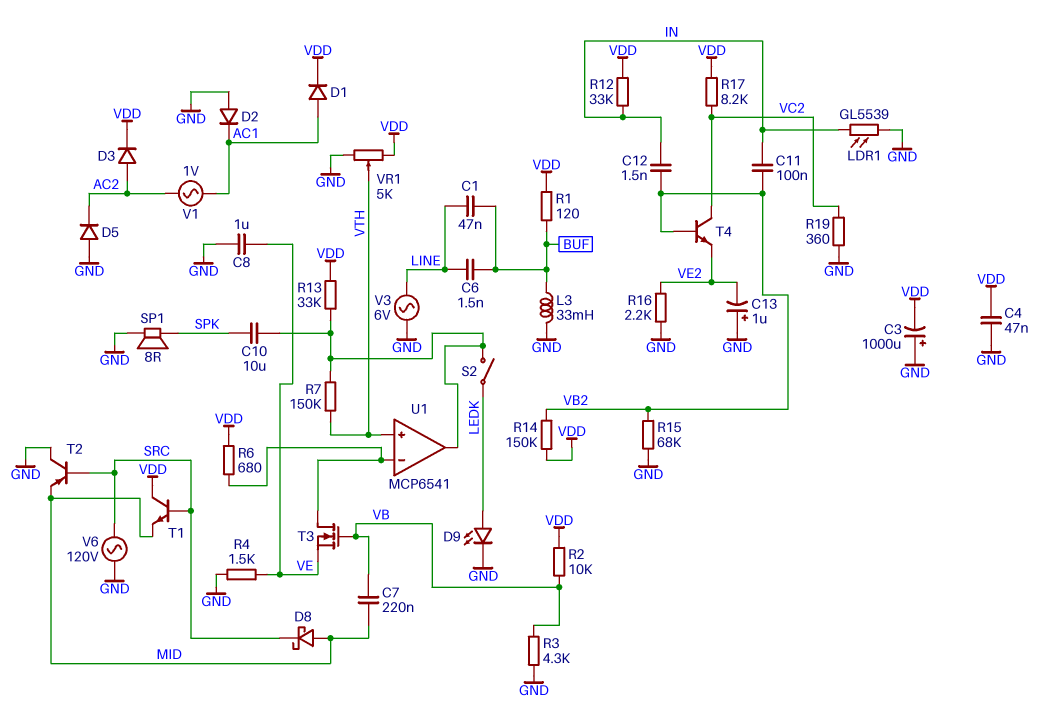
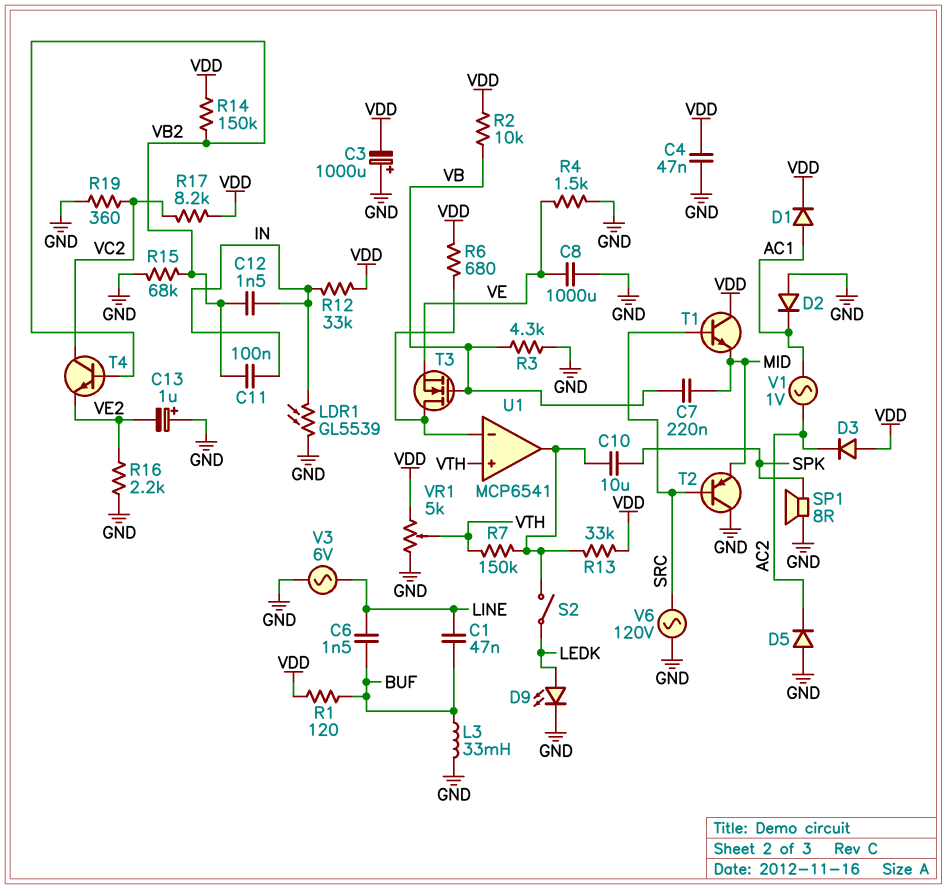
C8: 1uF (GND, VE) -> 1000uF (GND, VE)
D3: diode (A AC2, K VDD) -> diode (A VDD, K AC2)
D8: schottky (A MID, K SRC) -> none

